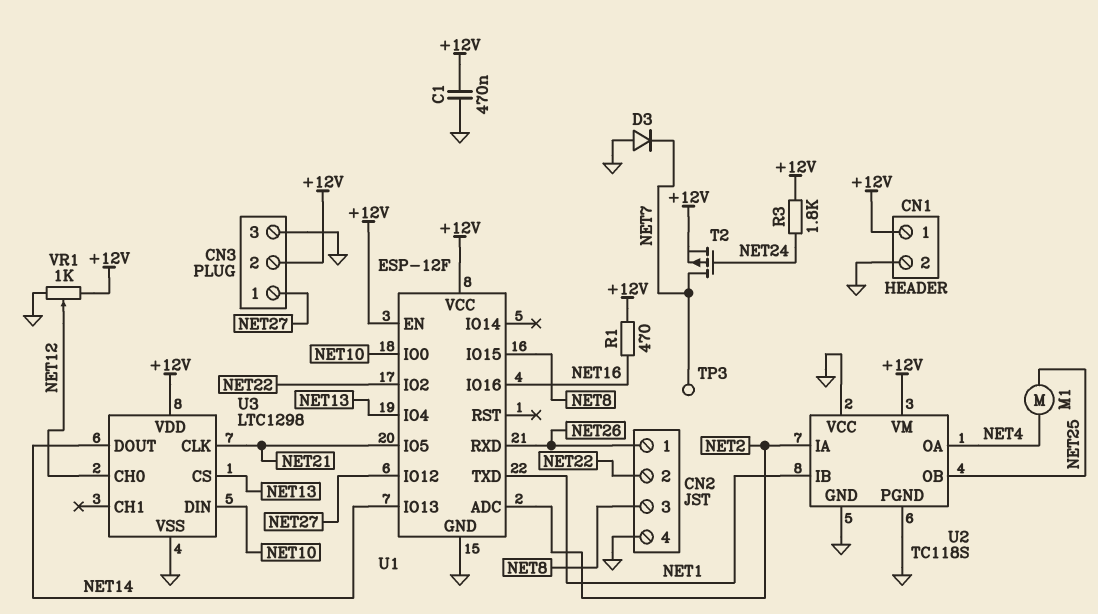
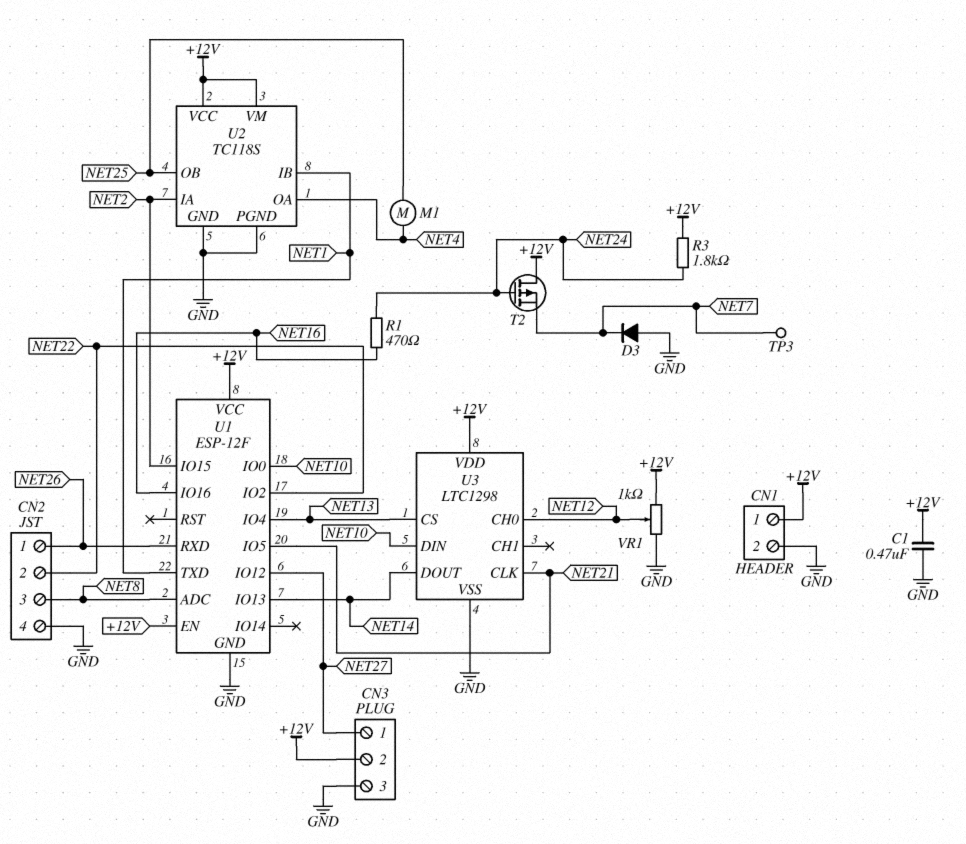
R1: 470 (+12V, NET16) -> 470 (NET16, NET24)
T2: PMOS (G NET24, D NET7, S +12V) -> PMOS (G NET24, D +12V, S NET7)
U1 pin ADC: NET2 -> NET8
U1 pin IO15: NET8 -> NET2
U2 pin VCC: GND -> +12V

